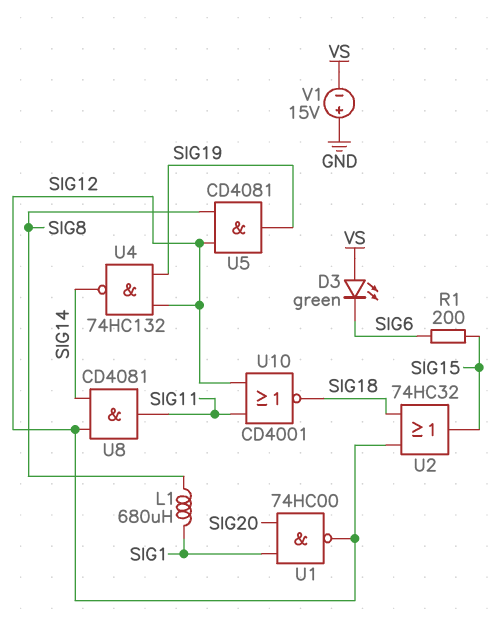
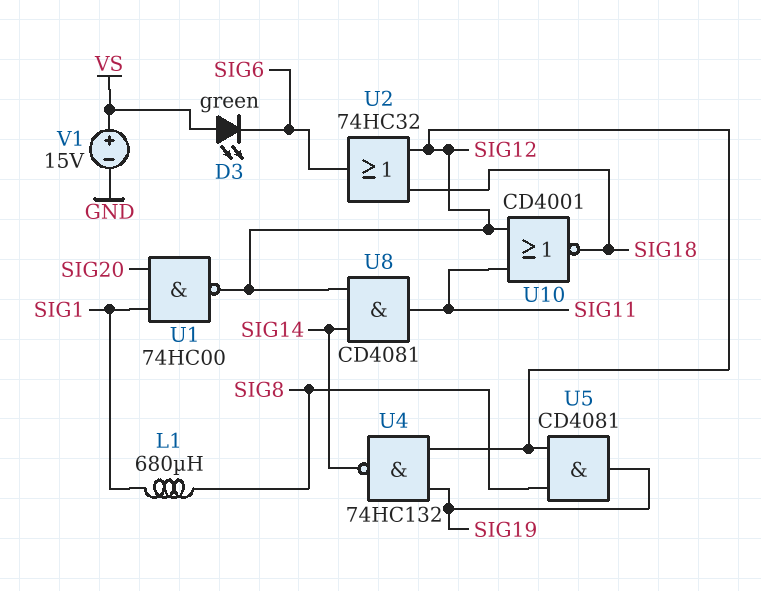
R1: 200 (SIG6, SIG15) -> none
U2: OR 74HC32 (in SIG12, in SIG18, out SIG15) -> OR 74HC32 (in SIG12, in SIG18, out SIG6)
V1: 15V (plus GND, minus VS) -> 15V (plus VS, minus GND)

